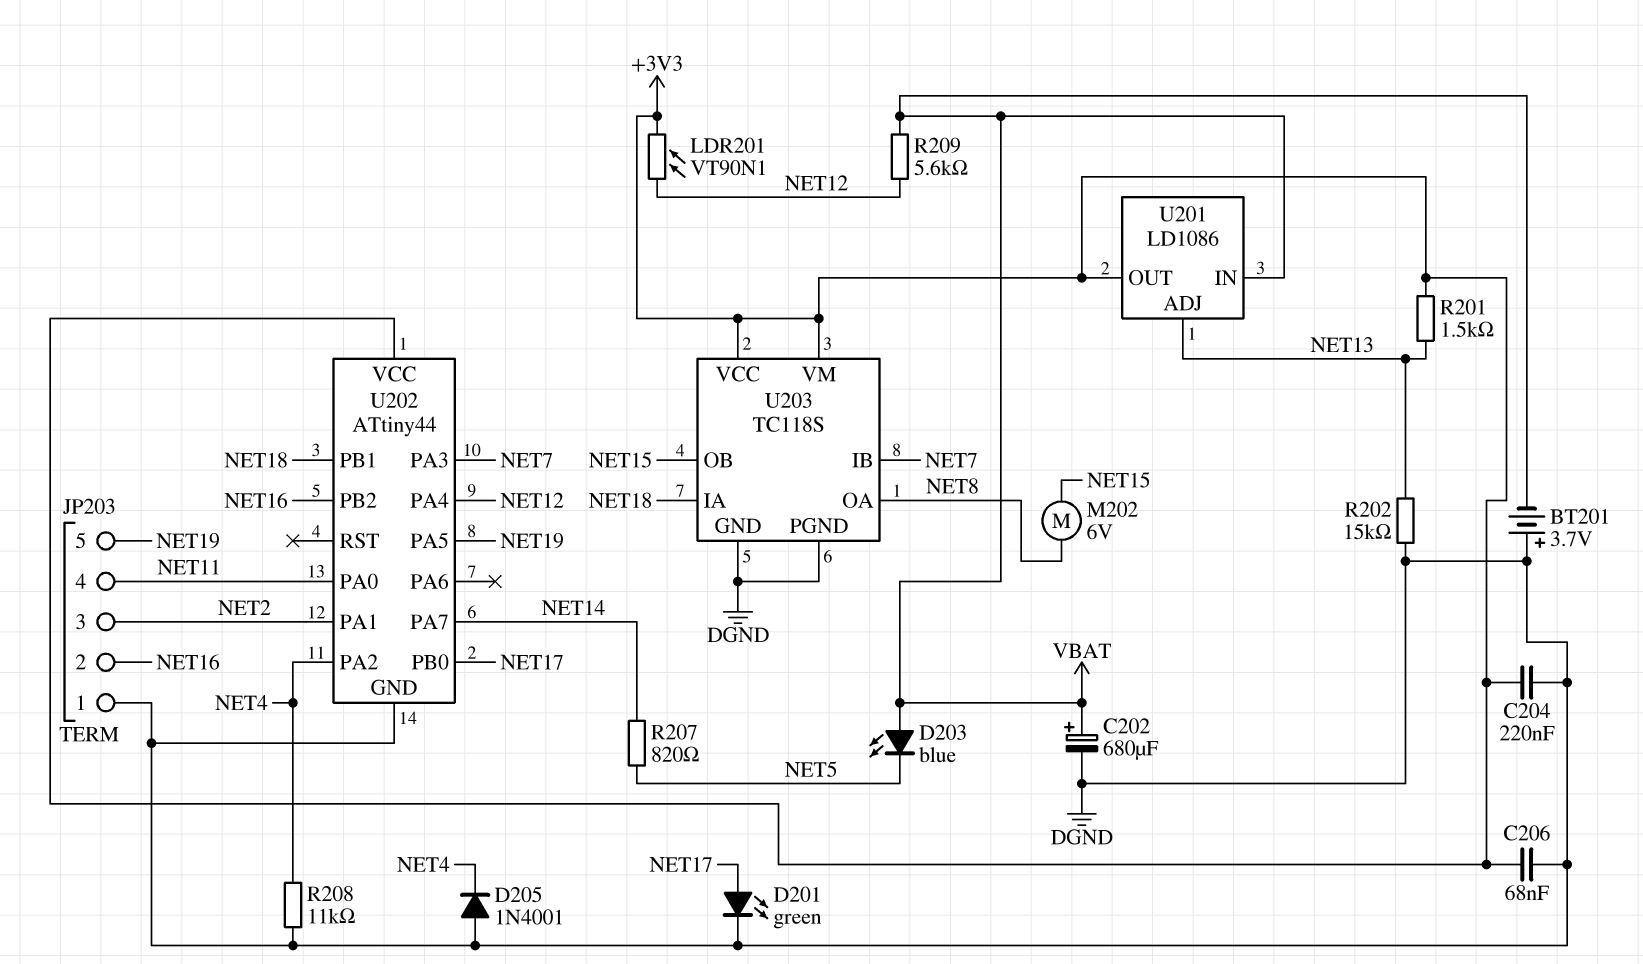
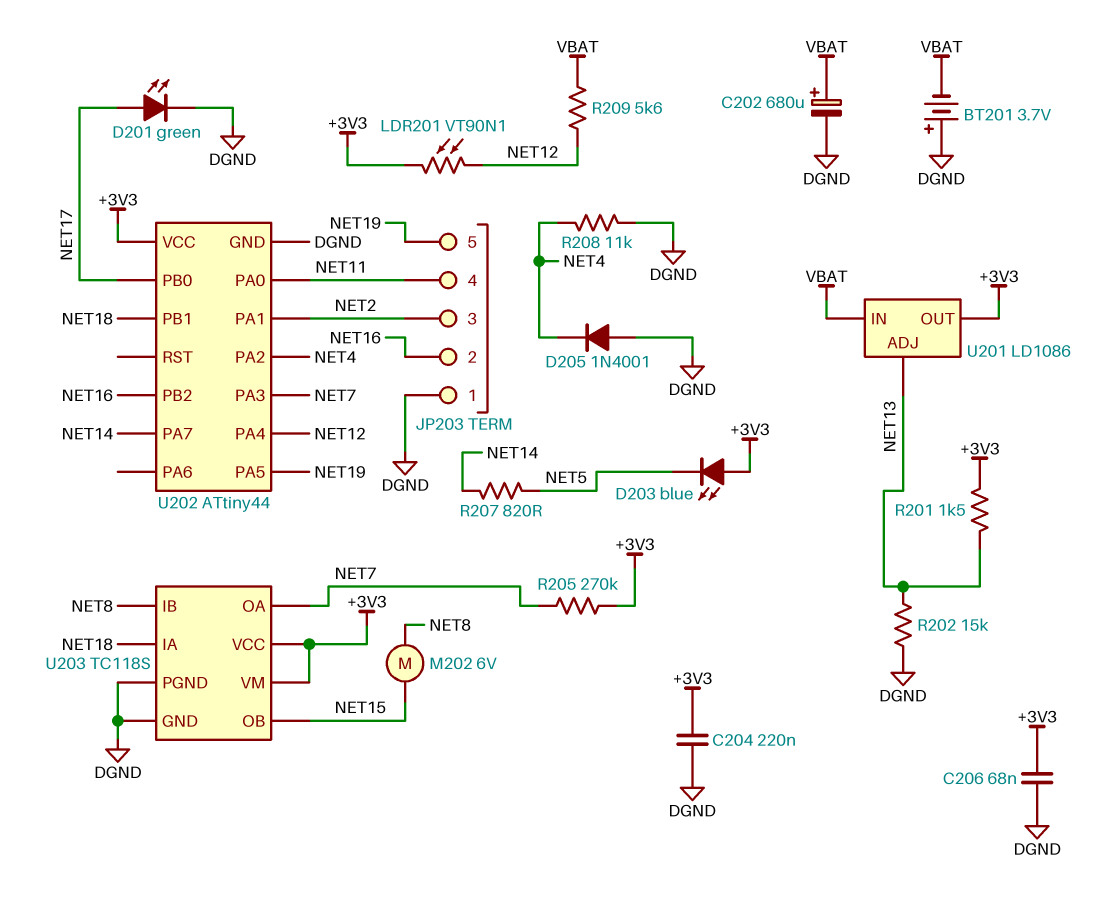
D203: LED blue (A VBAT, K NET5) -> LED blue (A +3V3, K NET5)
R205: none -> 270k (+3V3, NET7)
U203 pin IB: NET7 -> NET8
U203 pin OA: NET8 -> NET7

